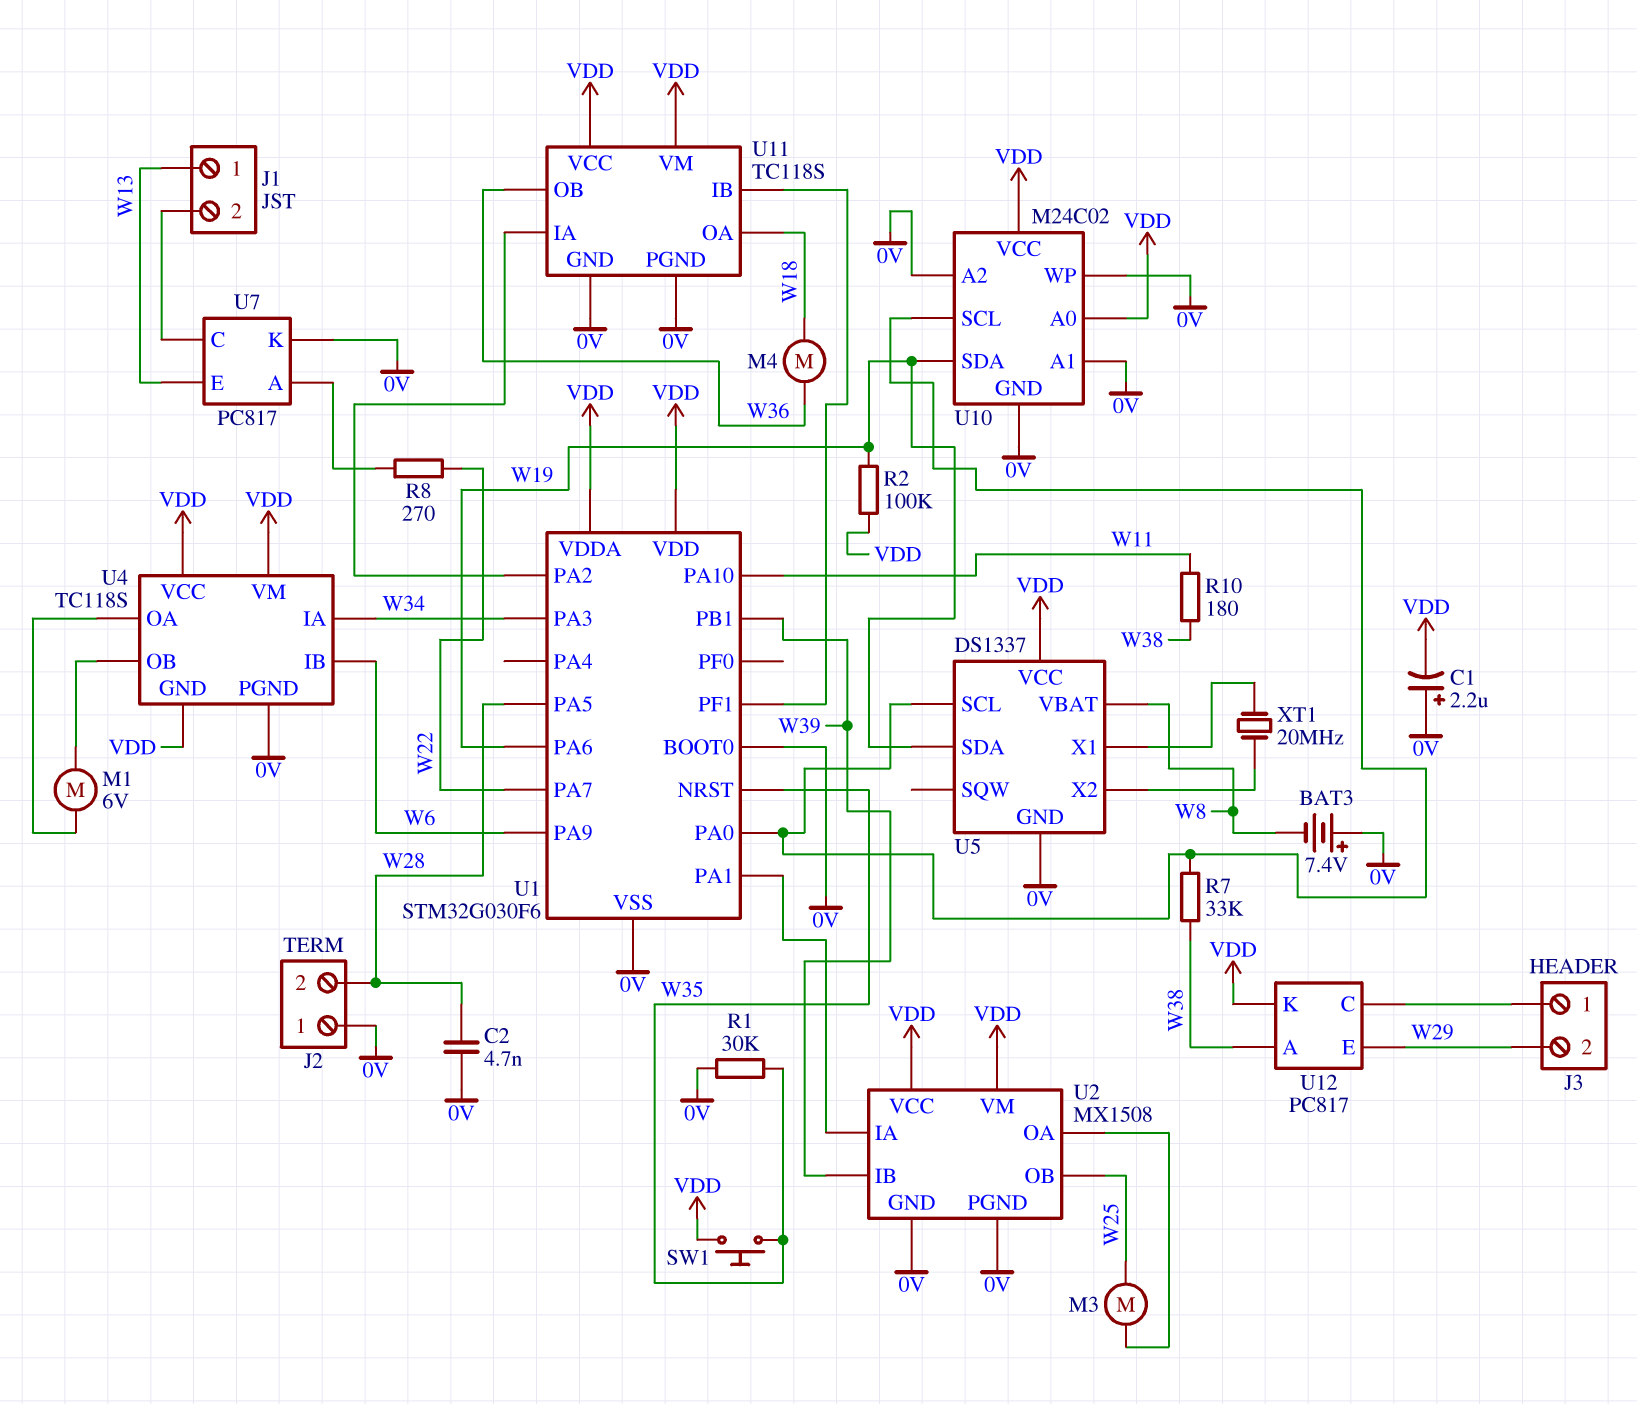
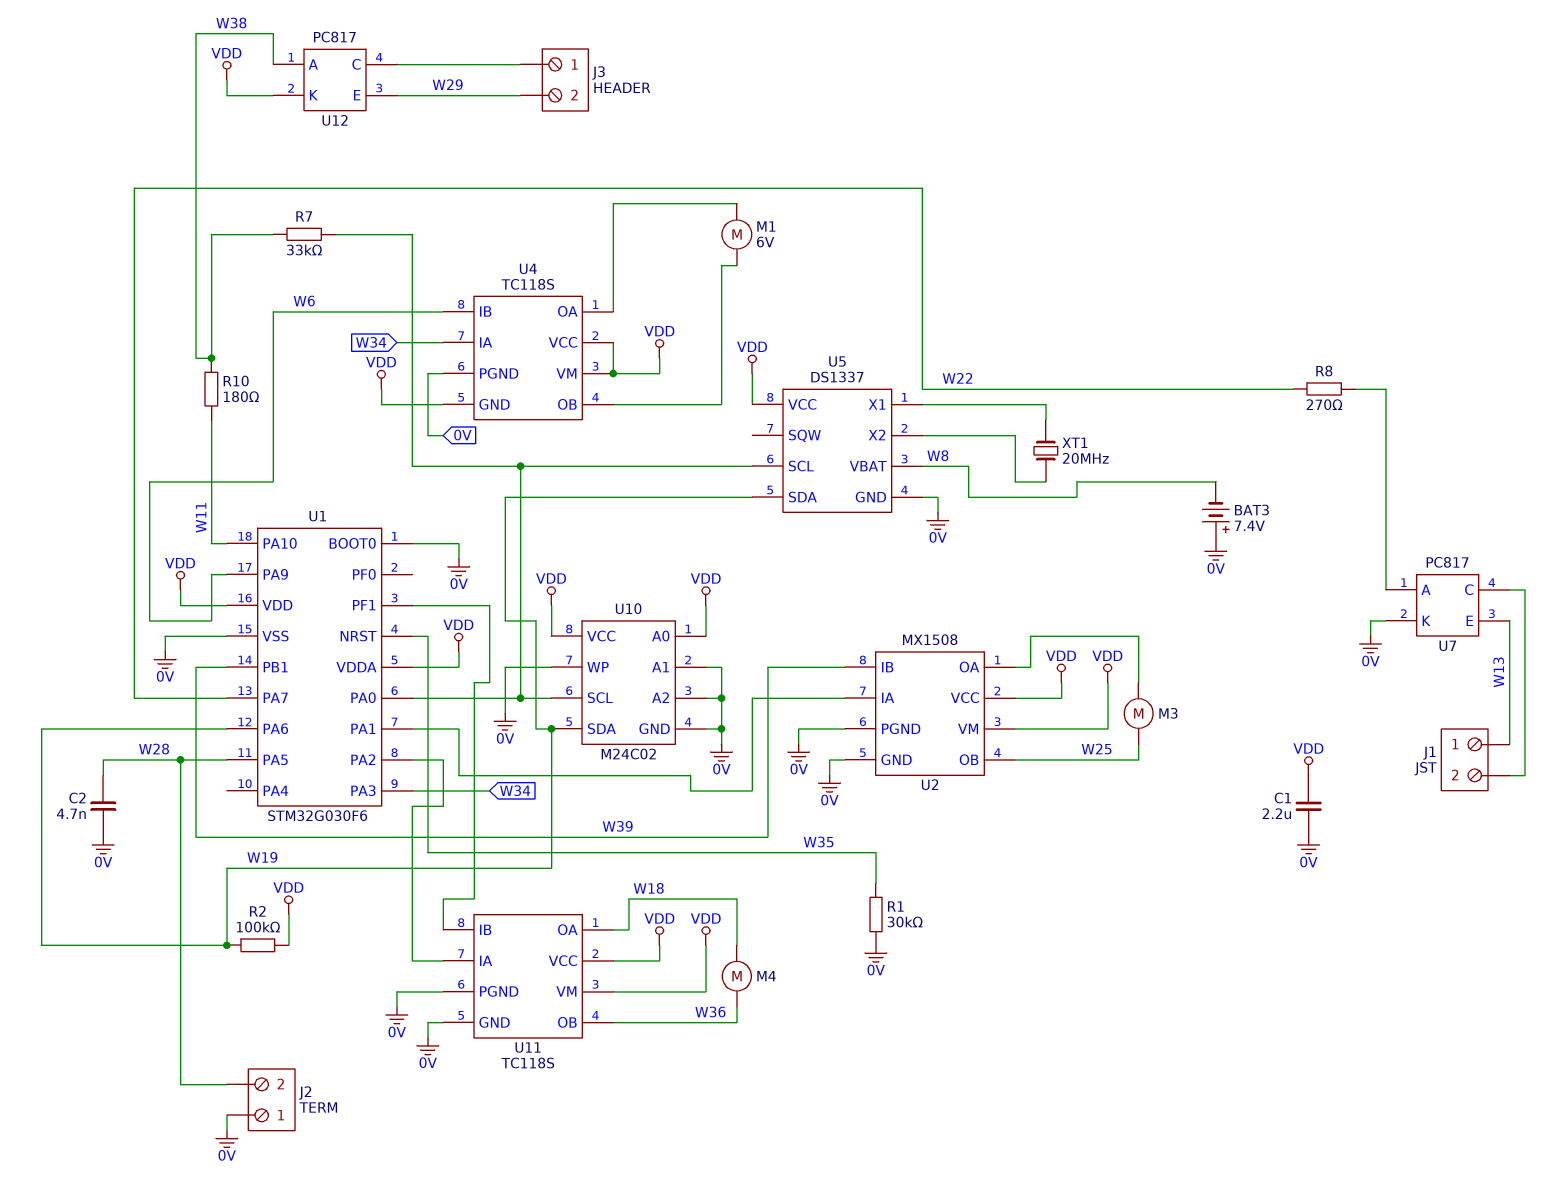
C1: 2.2uF (plus 0V, minus VDD) -> 2.2uF (0V, VDD)
SW1: button (VDD, W35) -> none

